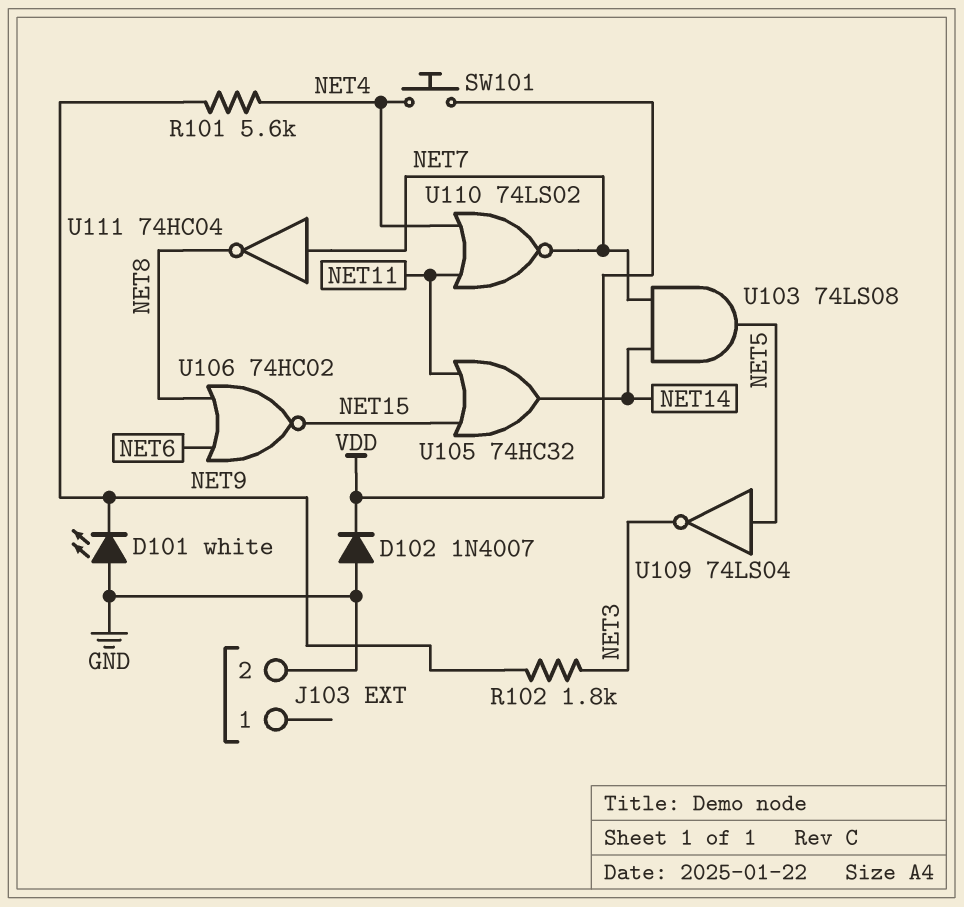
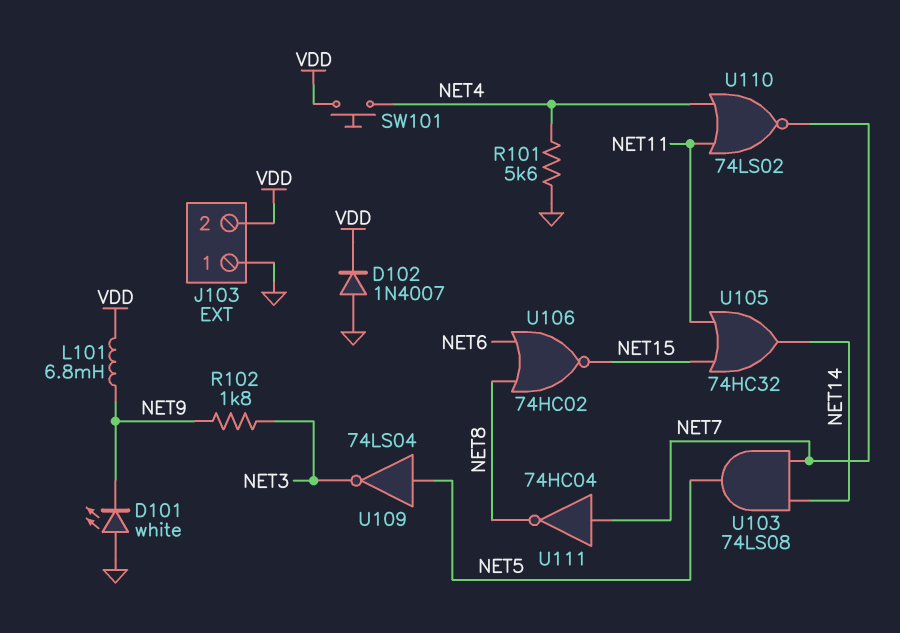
J103 pin 1: none -> GND
J103 pin 2: GND -> VDD
L101: none -> 6.8mH (NET9, VDD)
R101: 5.6k (NET4, NET9) -> 5.6k (GND, NET4)

